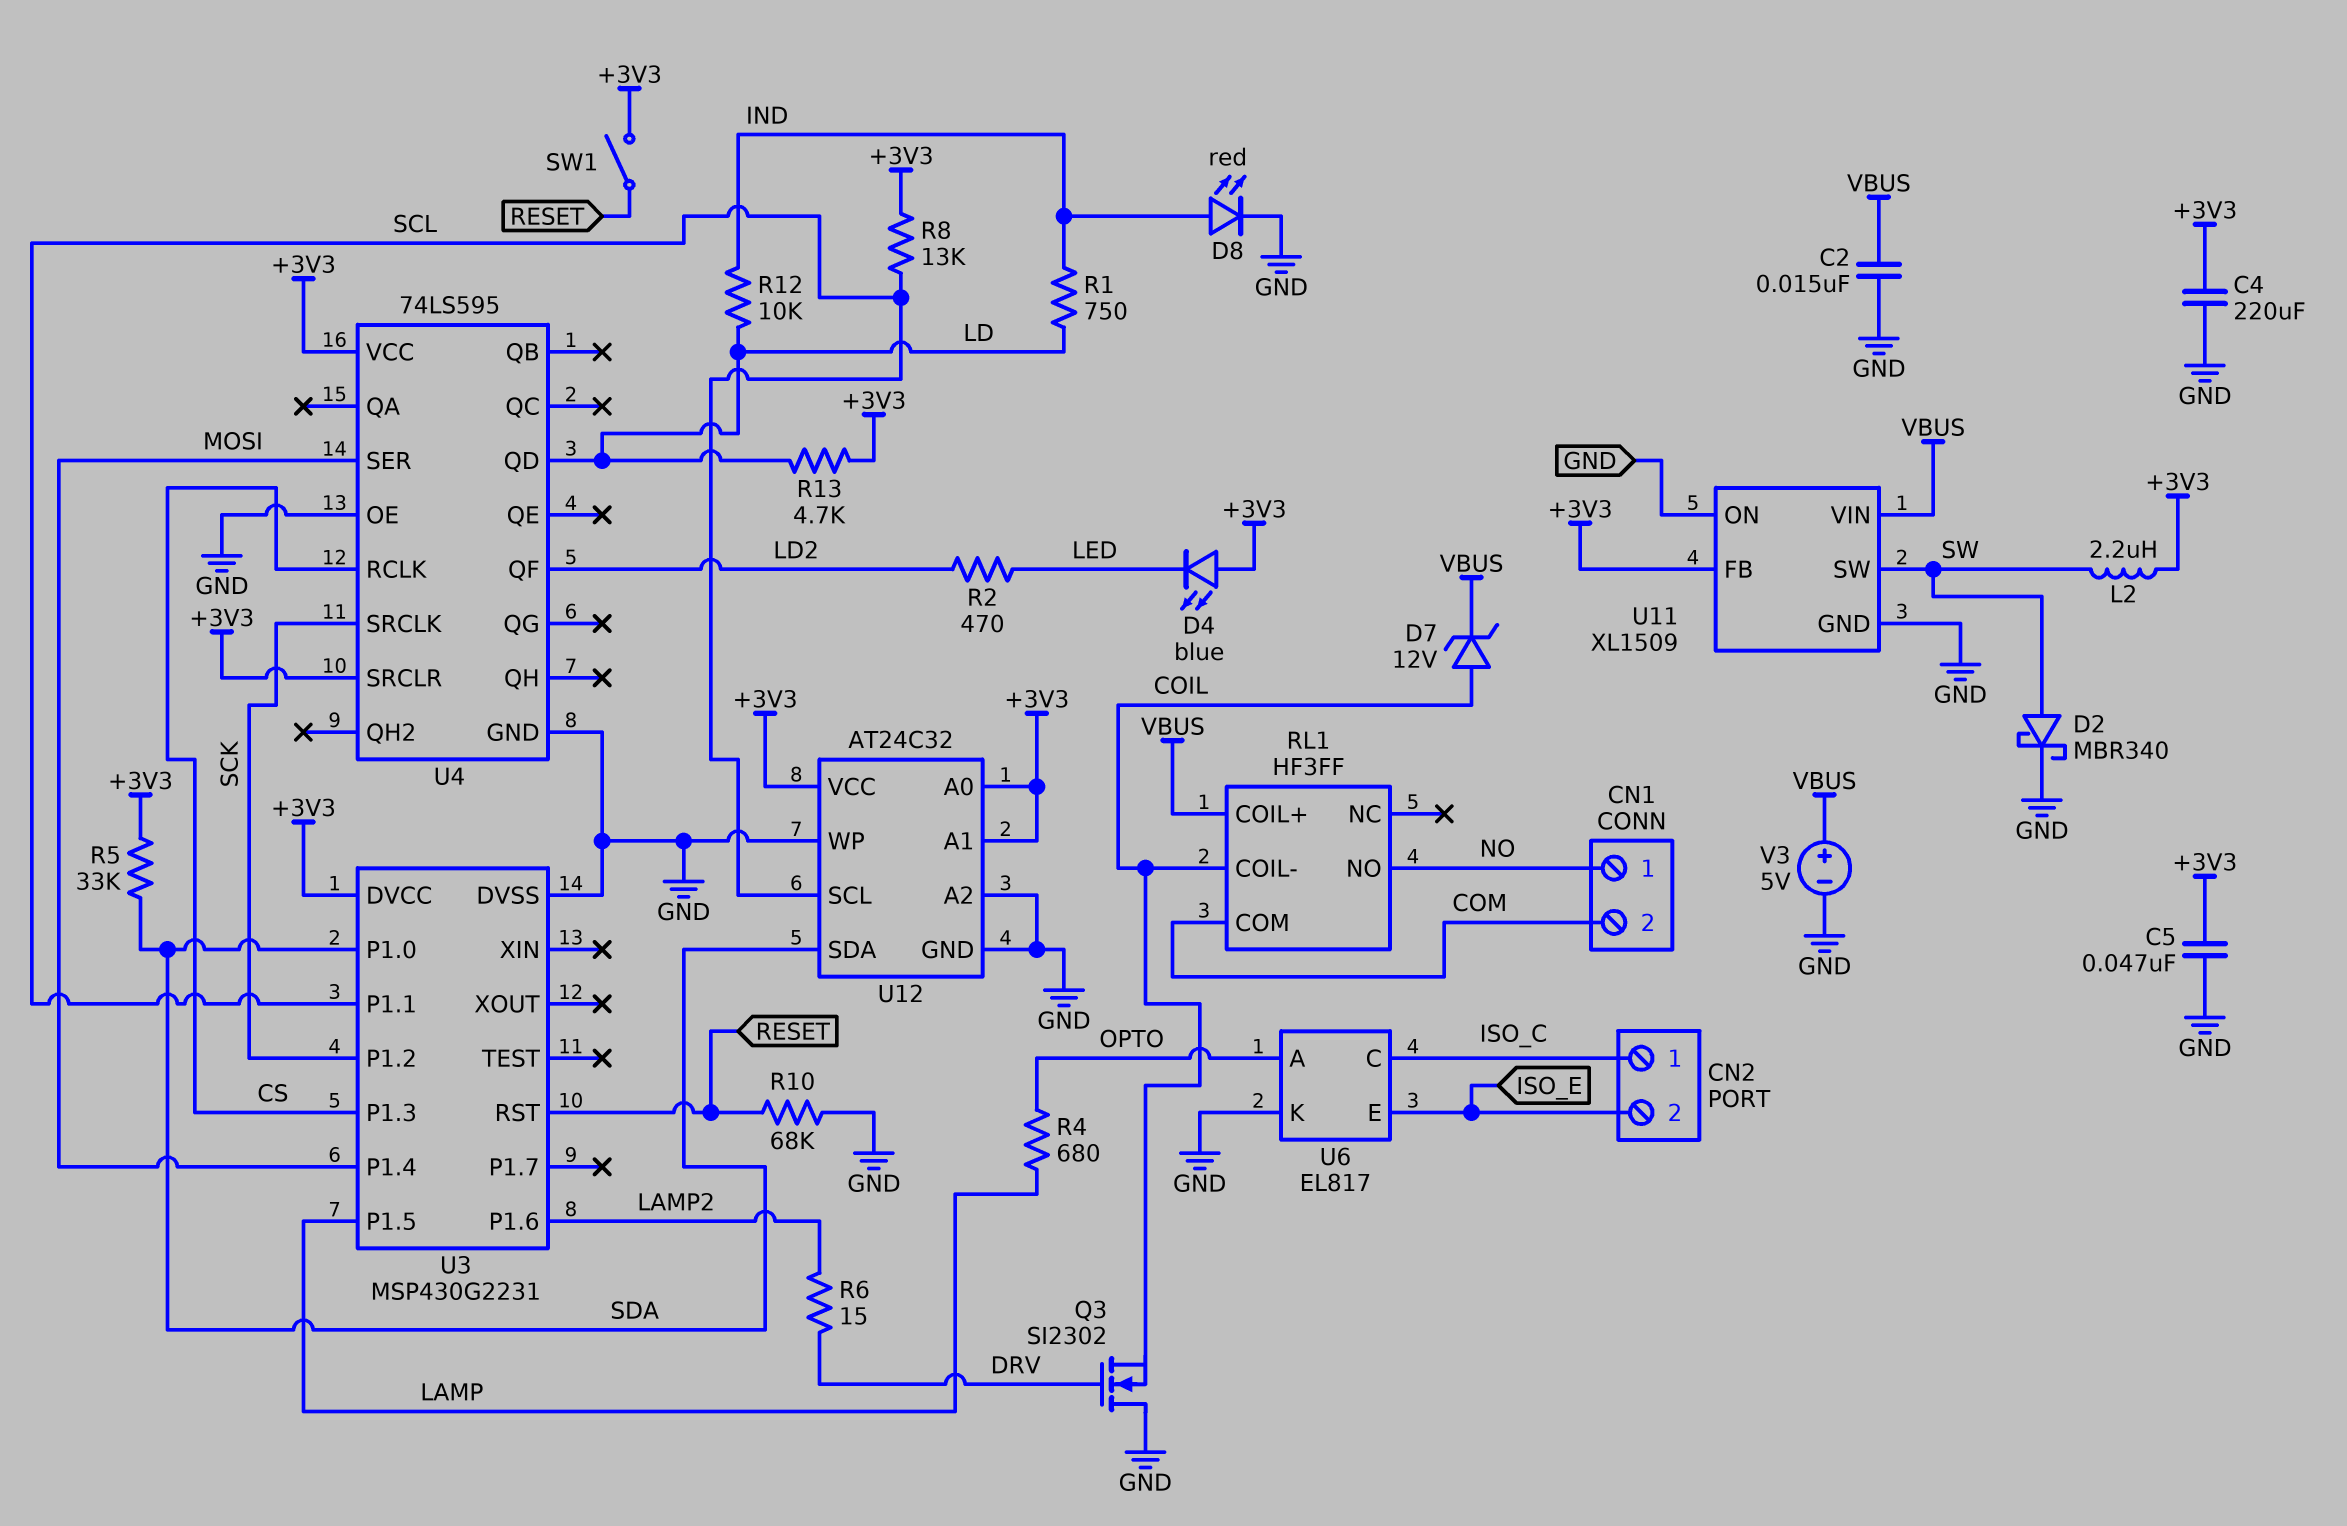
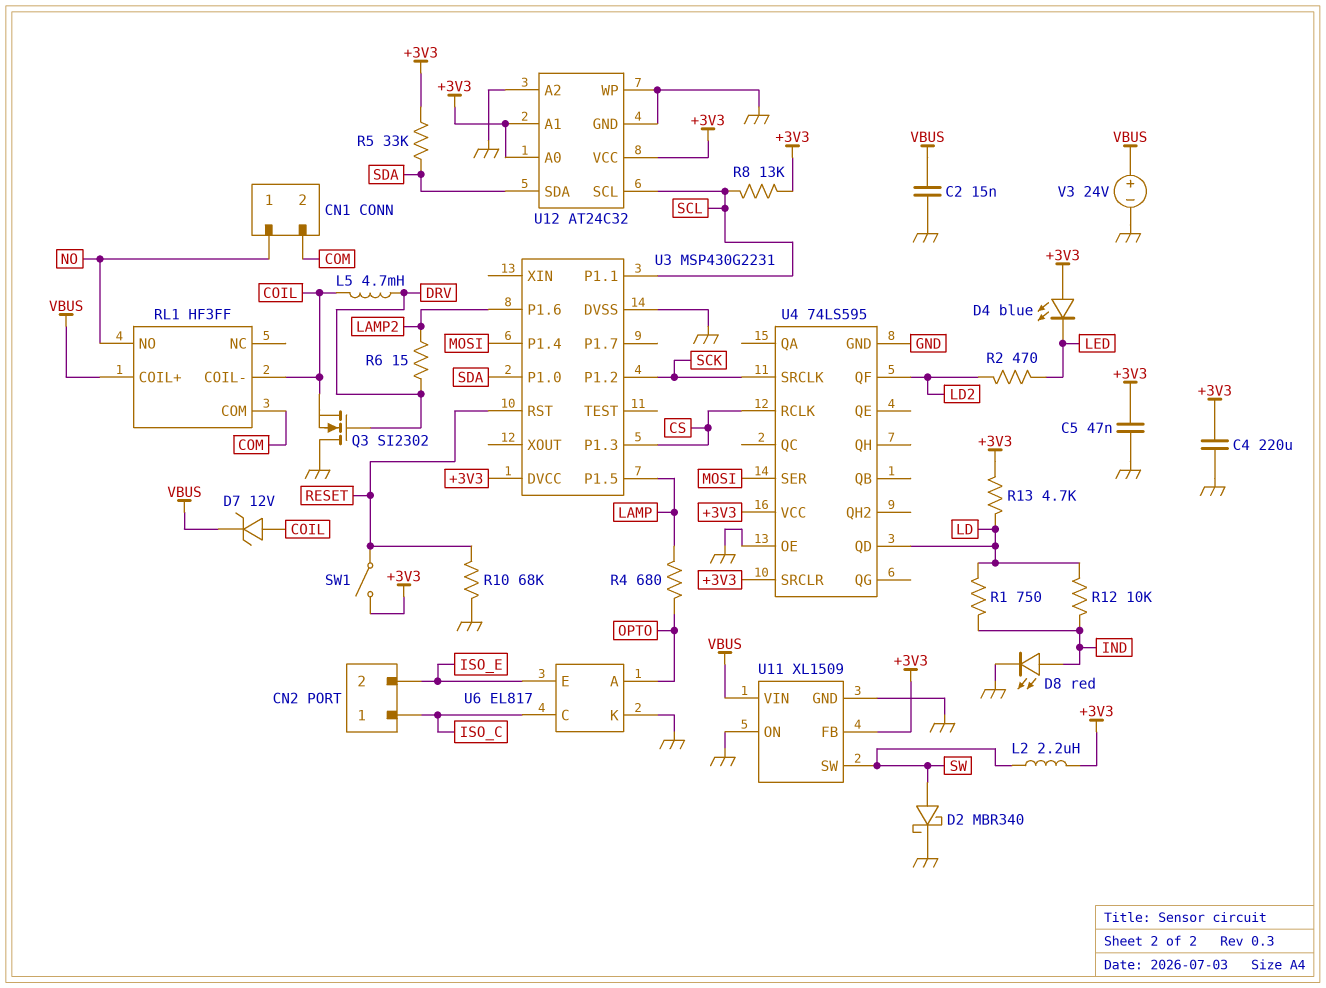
L5: none -> 4.7mH (COIL, DRV)
V3: 5V (plus VBUS, minus GND) -> 24V (plus VBUS, minus GND)

